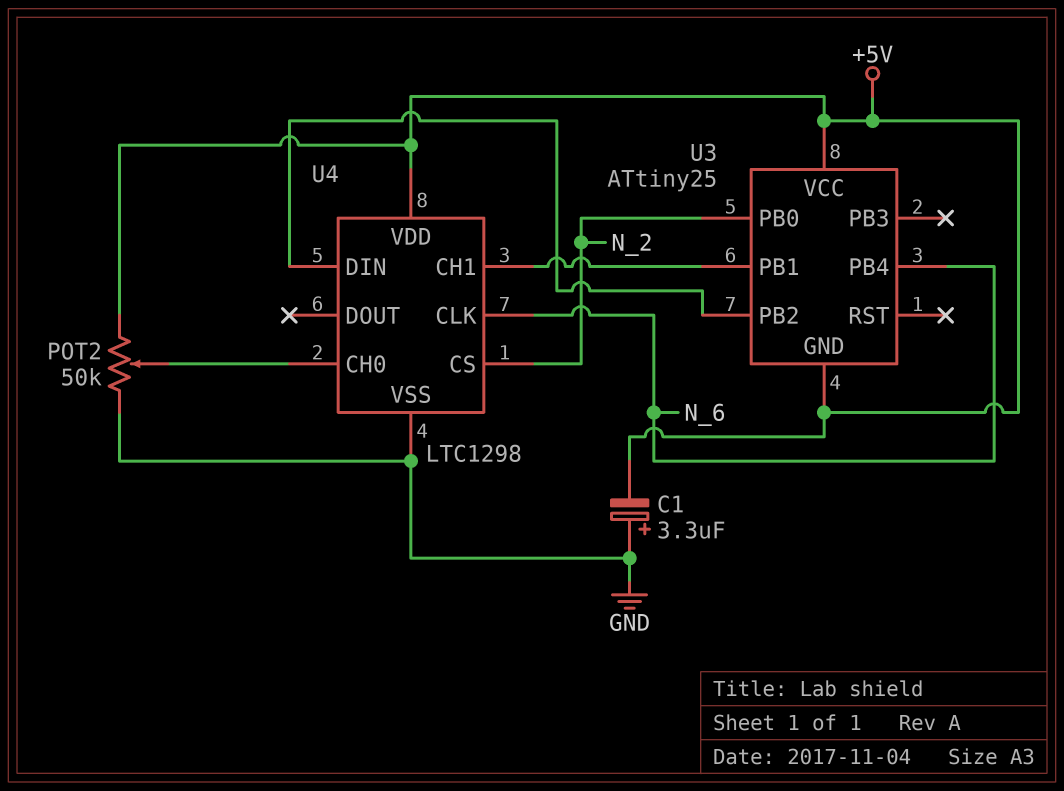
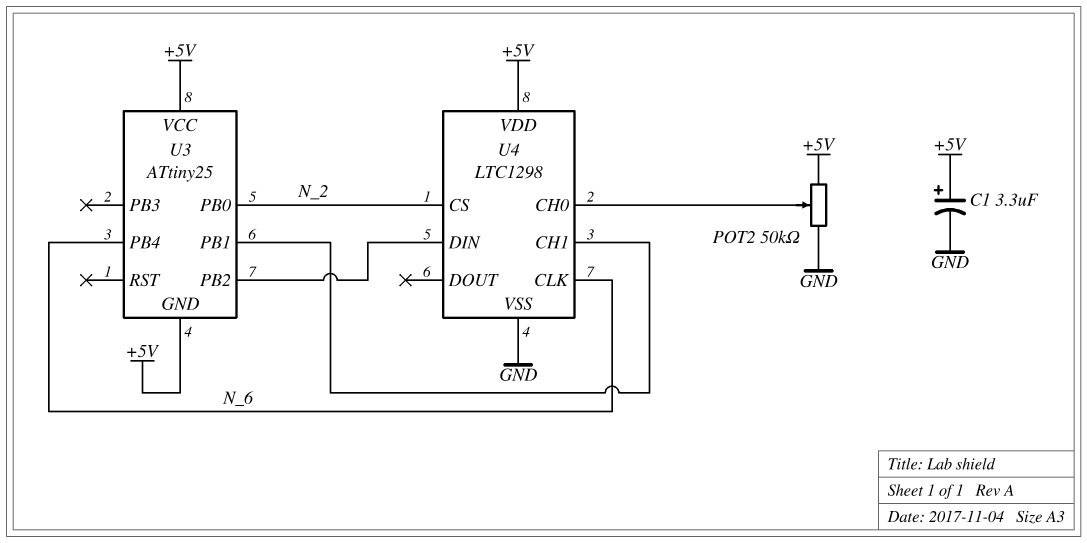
C1: 3.3uF (plus GND, minus +5V) -> 3.3uF (plus +5V, minus GND)

